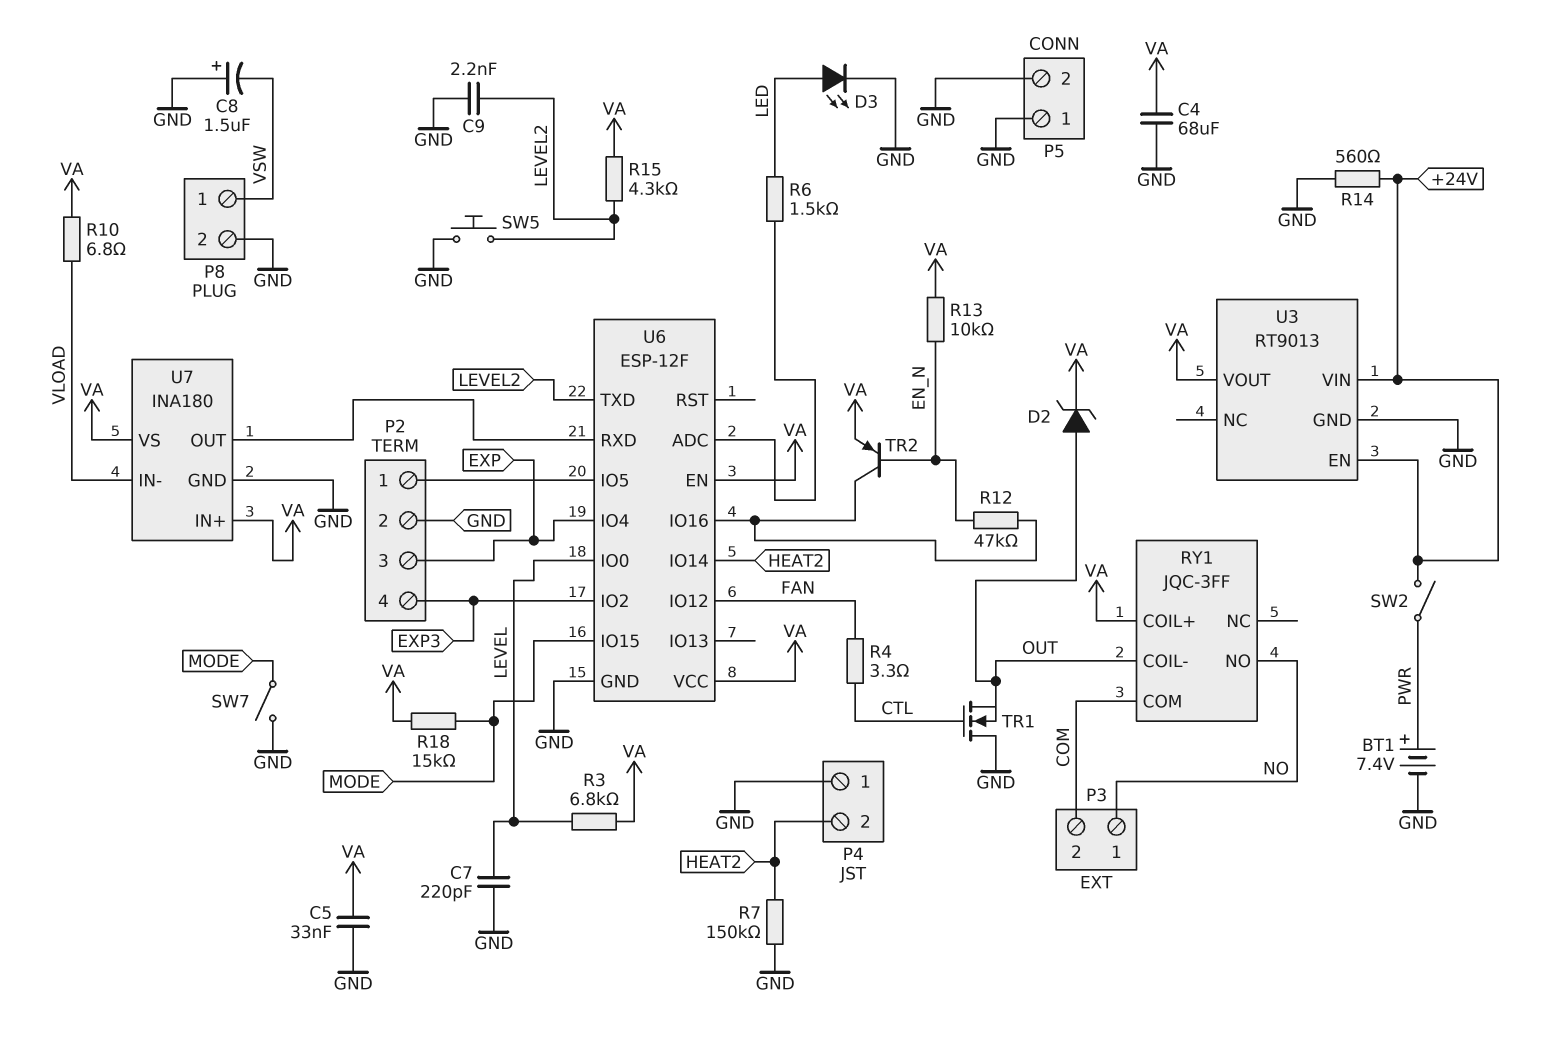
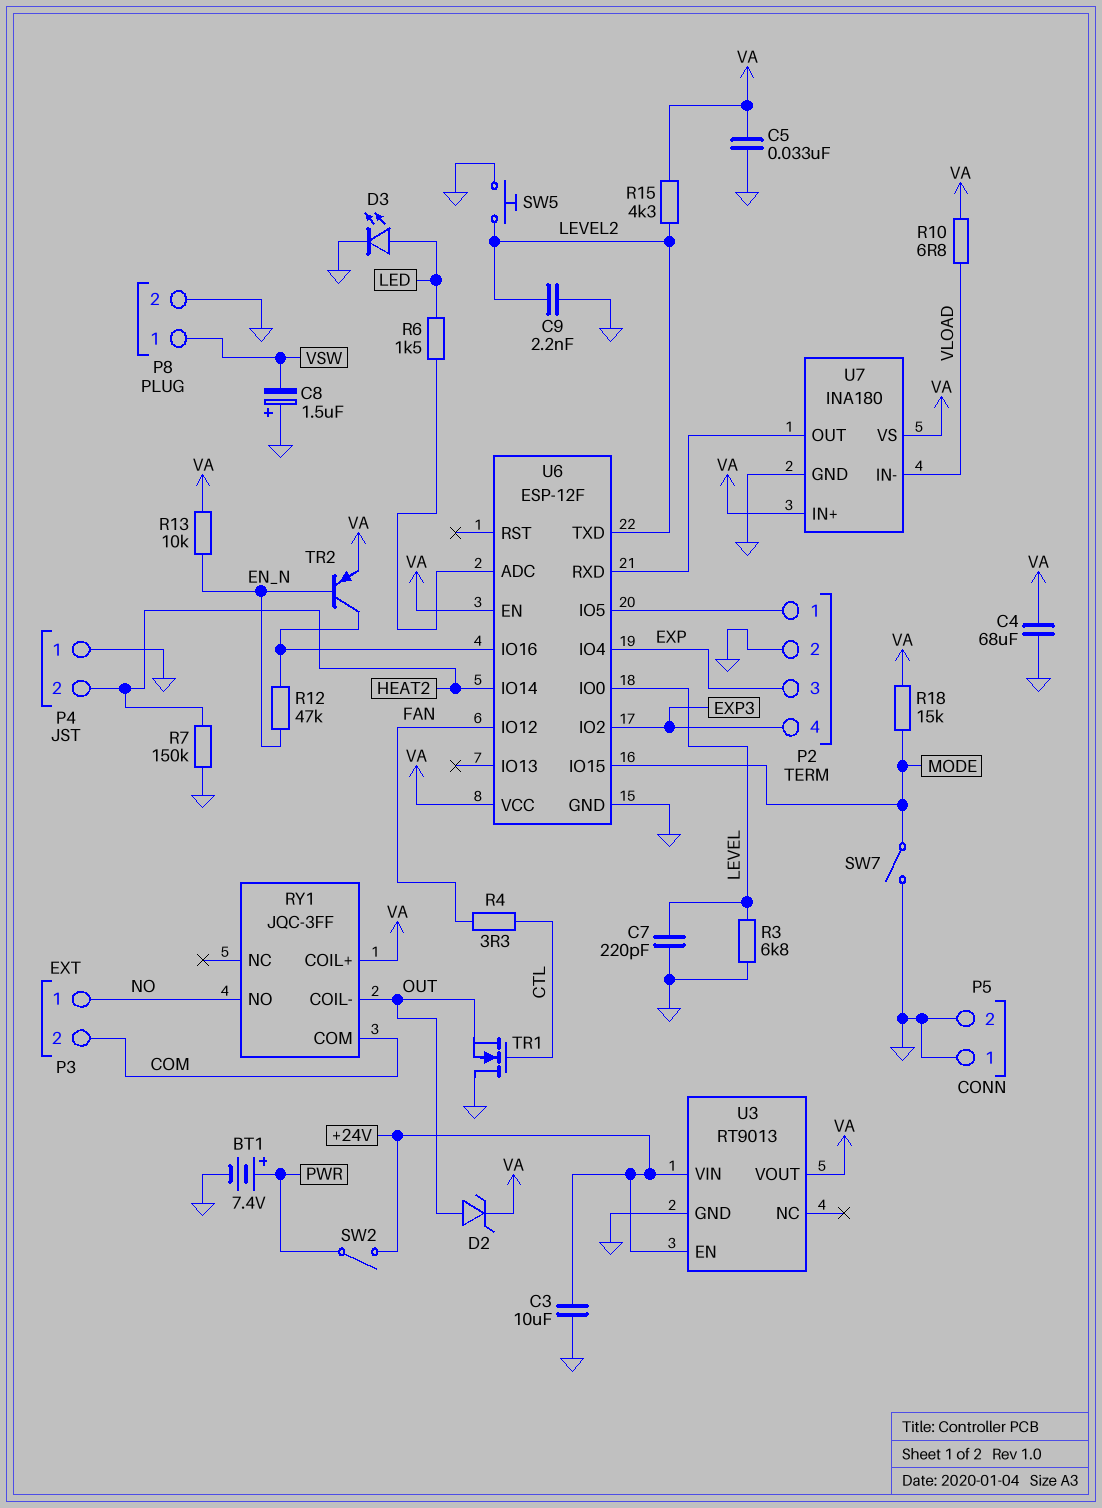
C3: none -> 10uF (+24V, GND)
R3: 6.8k (LEVEL, VA) -> 6.8k (GND, LEVEL)
R14: 560 (+24V, GND) -> none

